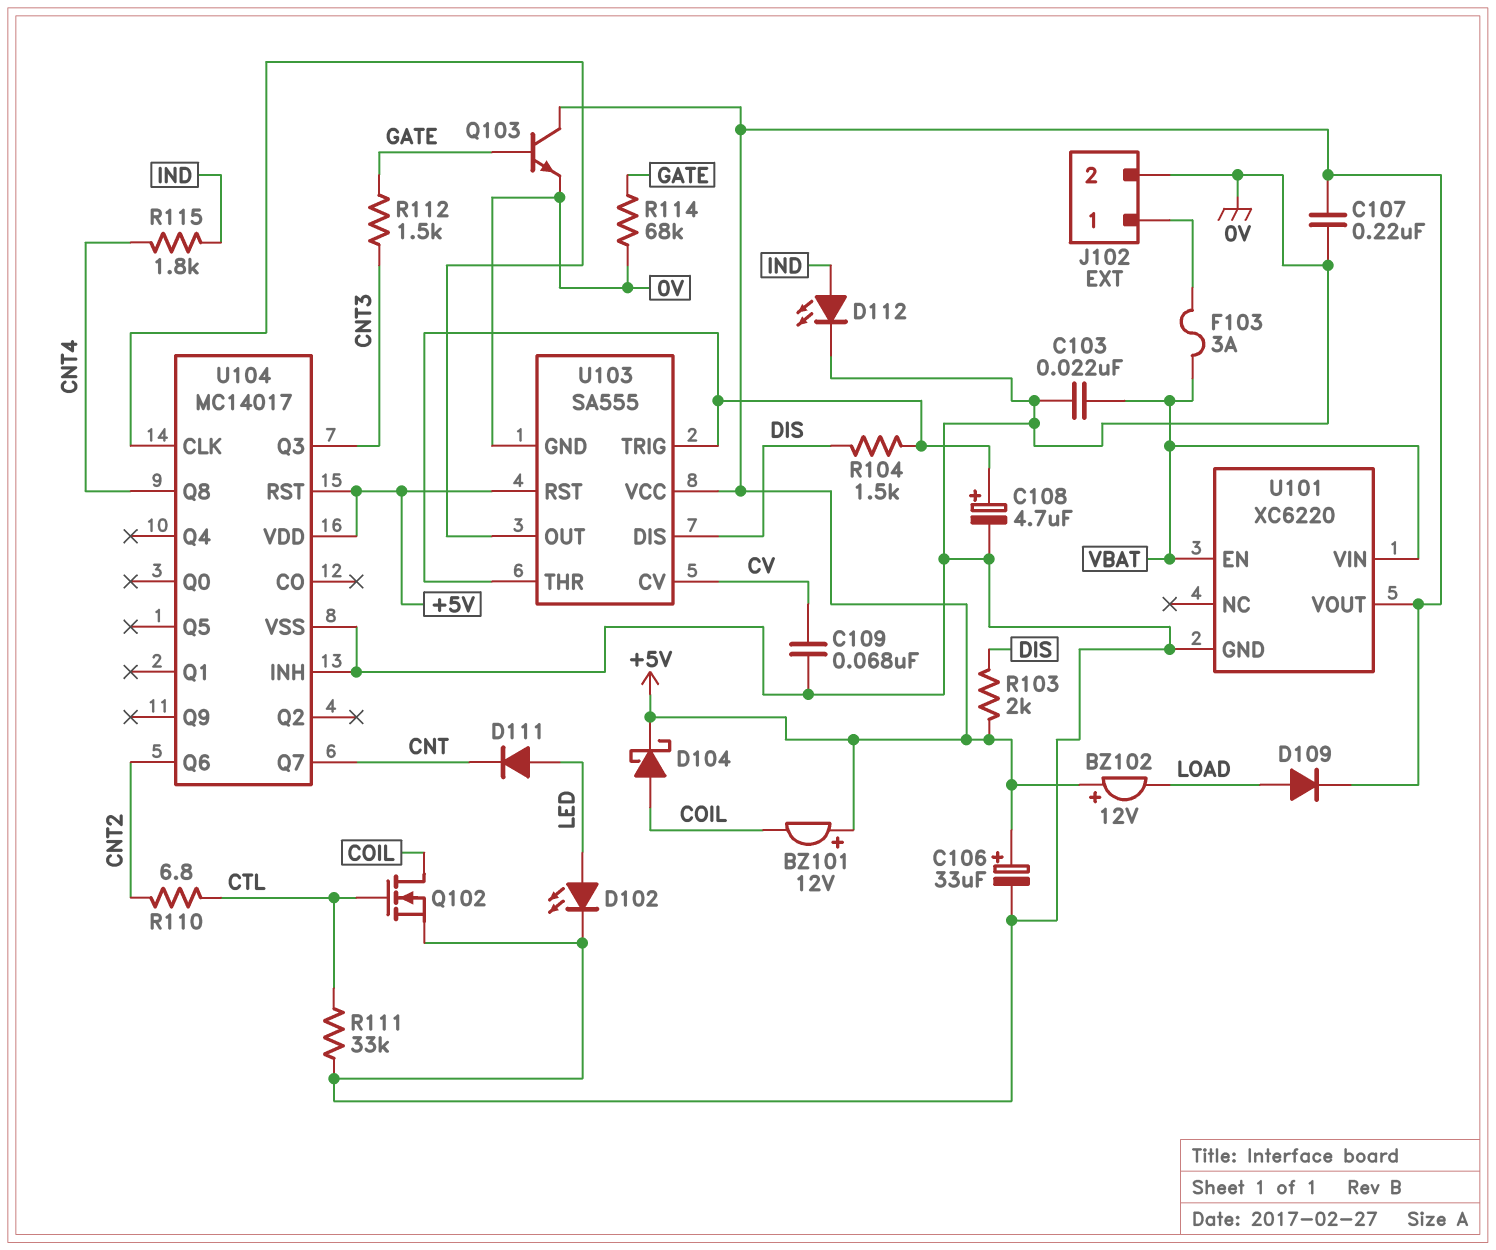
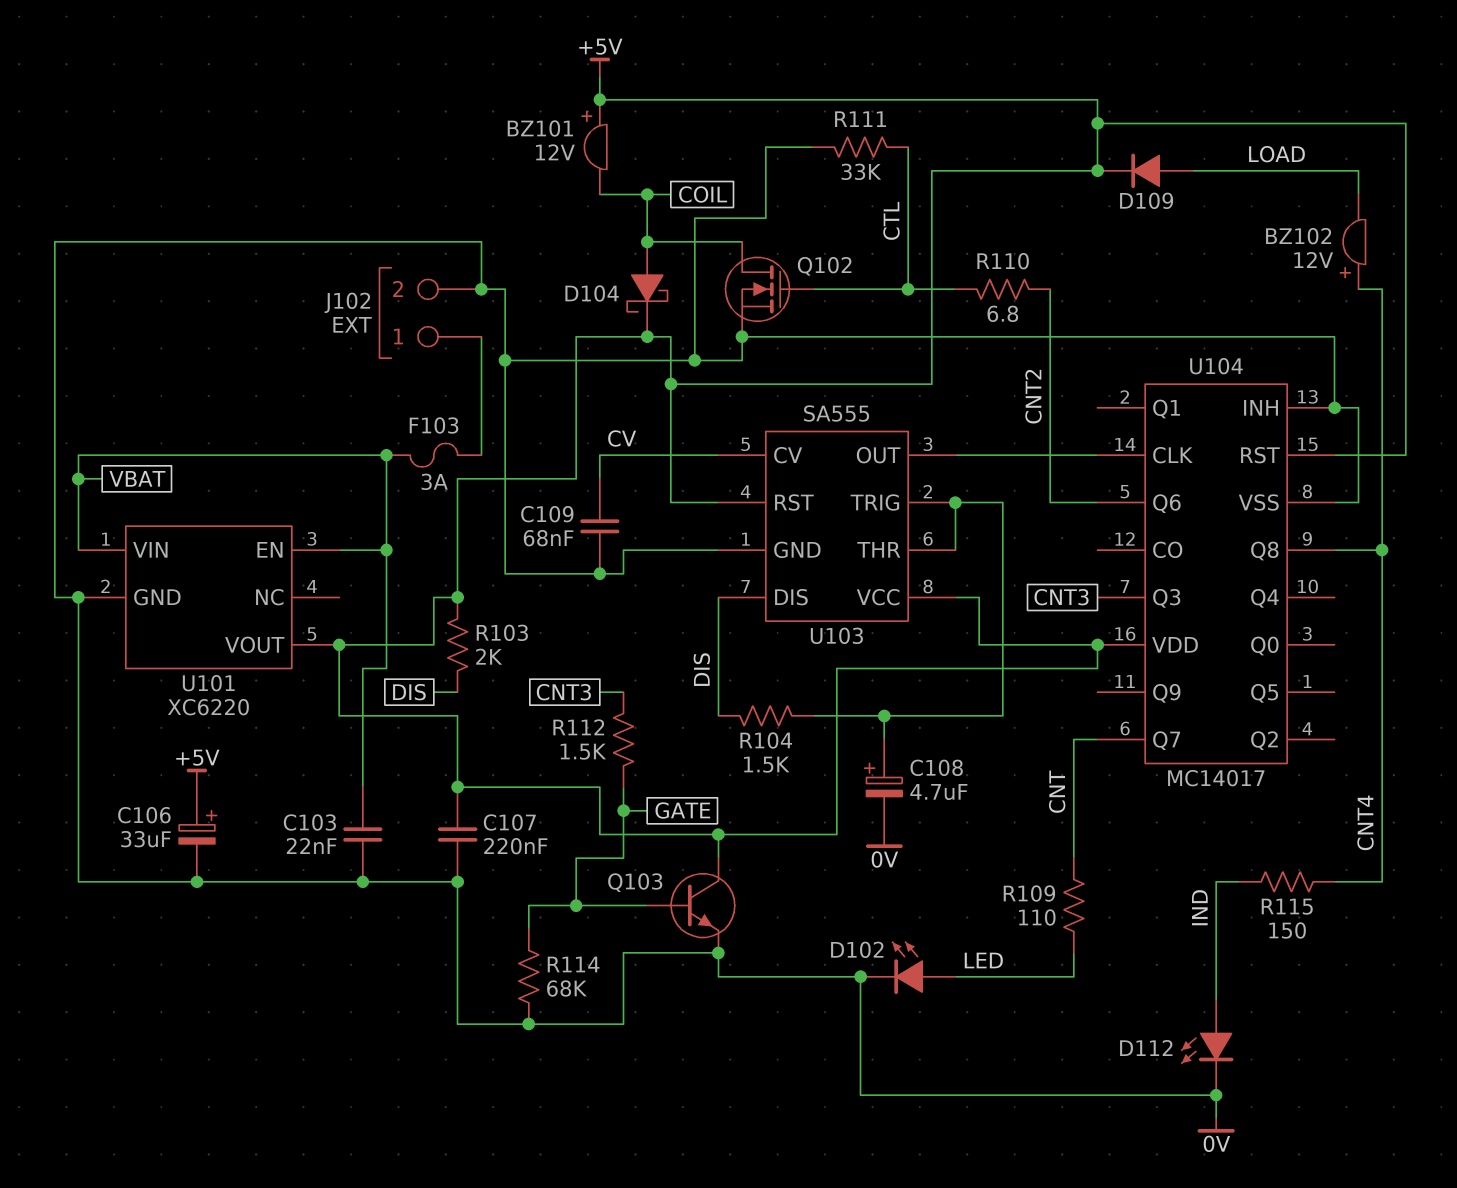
BZ102: buzzer 12V (plus +5V, minus LOAD) -> buzzer 12V (plus CNT4, minus LOAD)
D111: diode (A LED, K CNT) -> none
R109: none -> 110 (CNT, LED)
R115: 1.8k (CNT4, IND) -> 150 (CNT4, IND)

